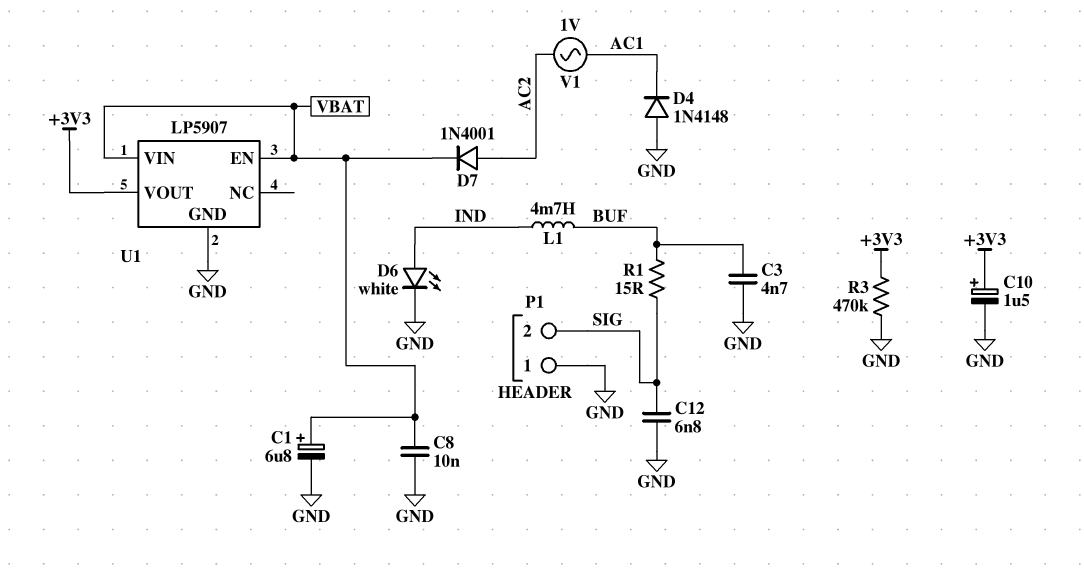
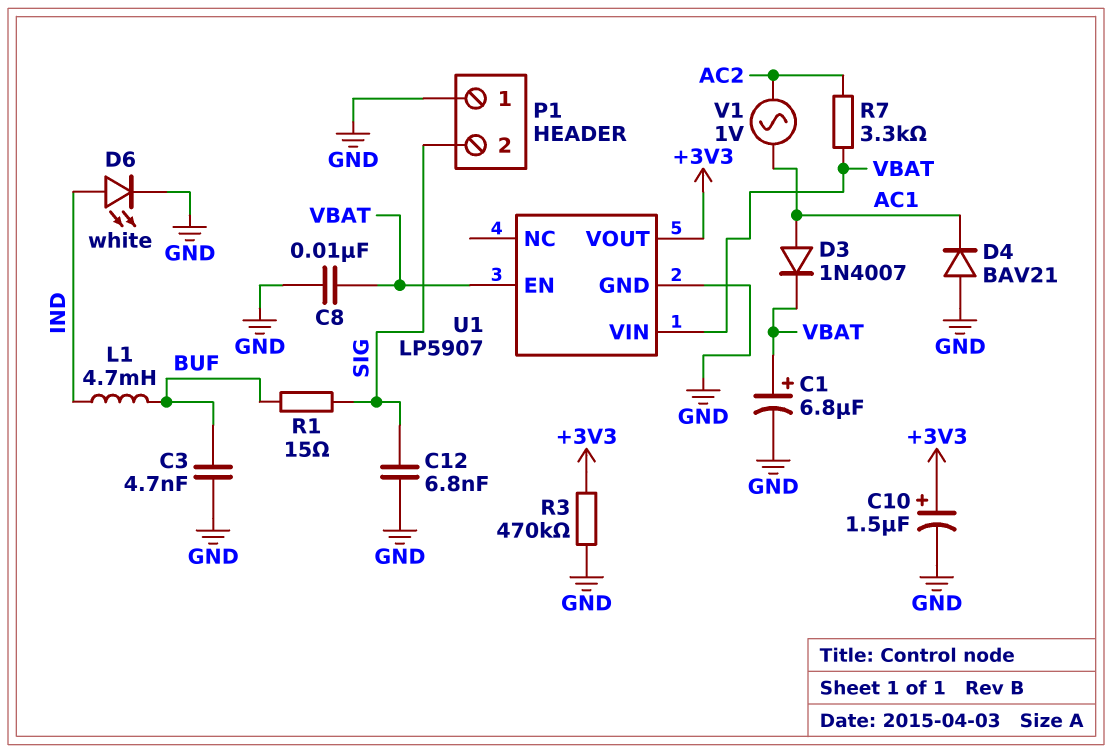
D3: none -> diode 1N4007 (A AC1, K VBAT)
D4: diode 1N4148 (A GND, K AC1) -> diode BAV21 (A GND, K AC1)
D7: diode 1N4001 (A AC2, K VBAT) -> none
R7: none -> 3.3k (AC2, VBAT)

